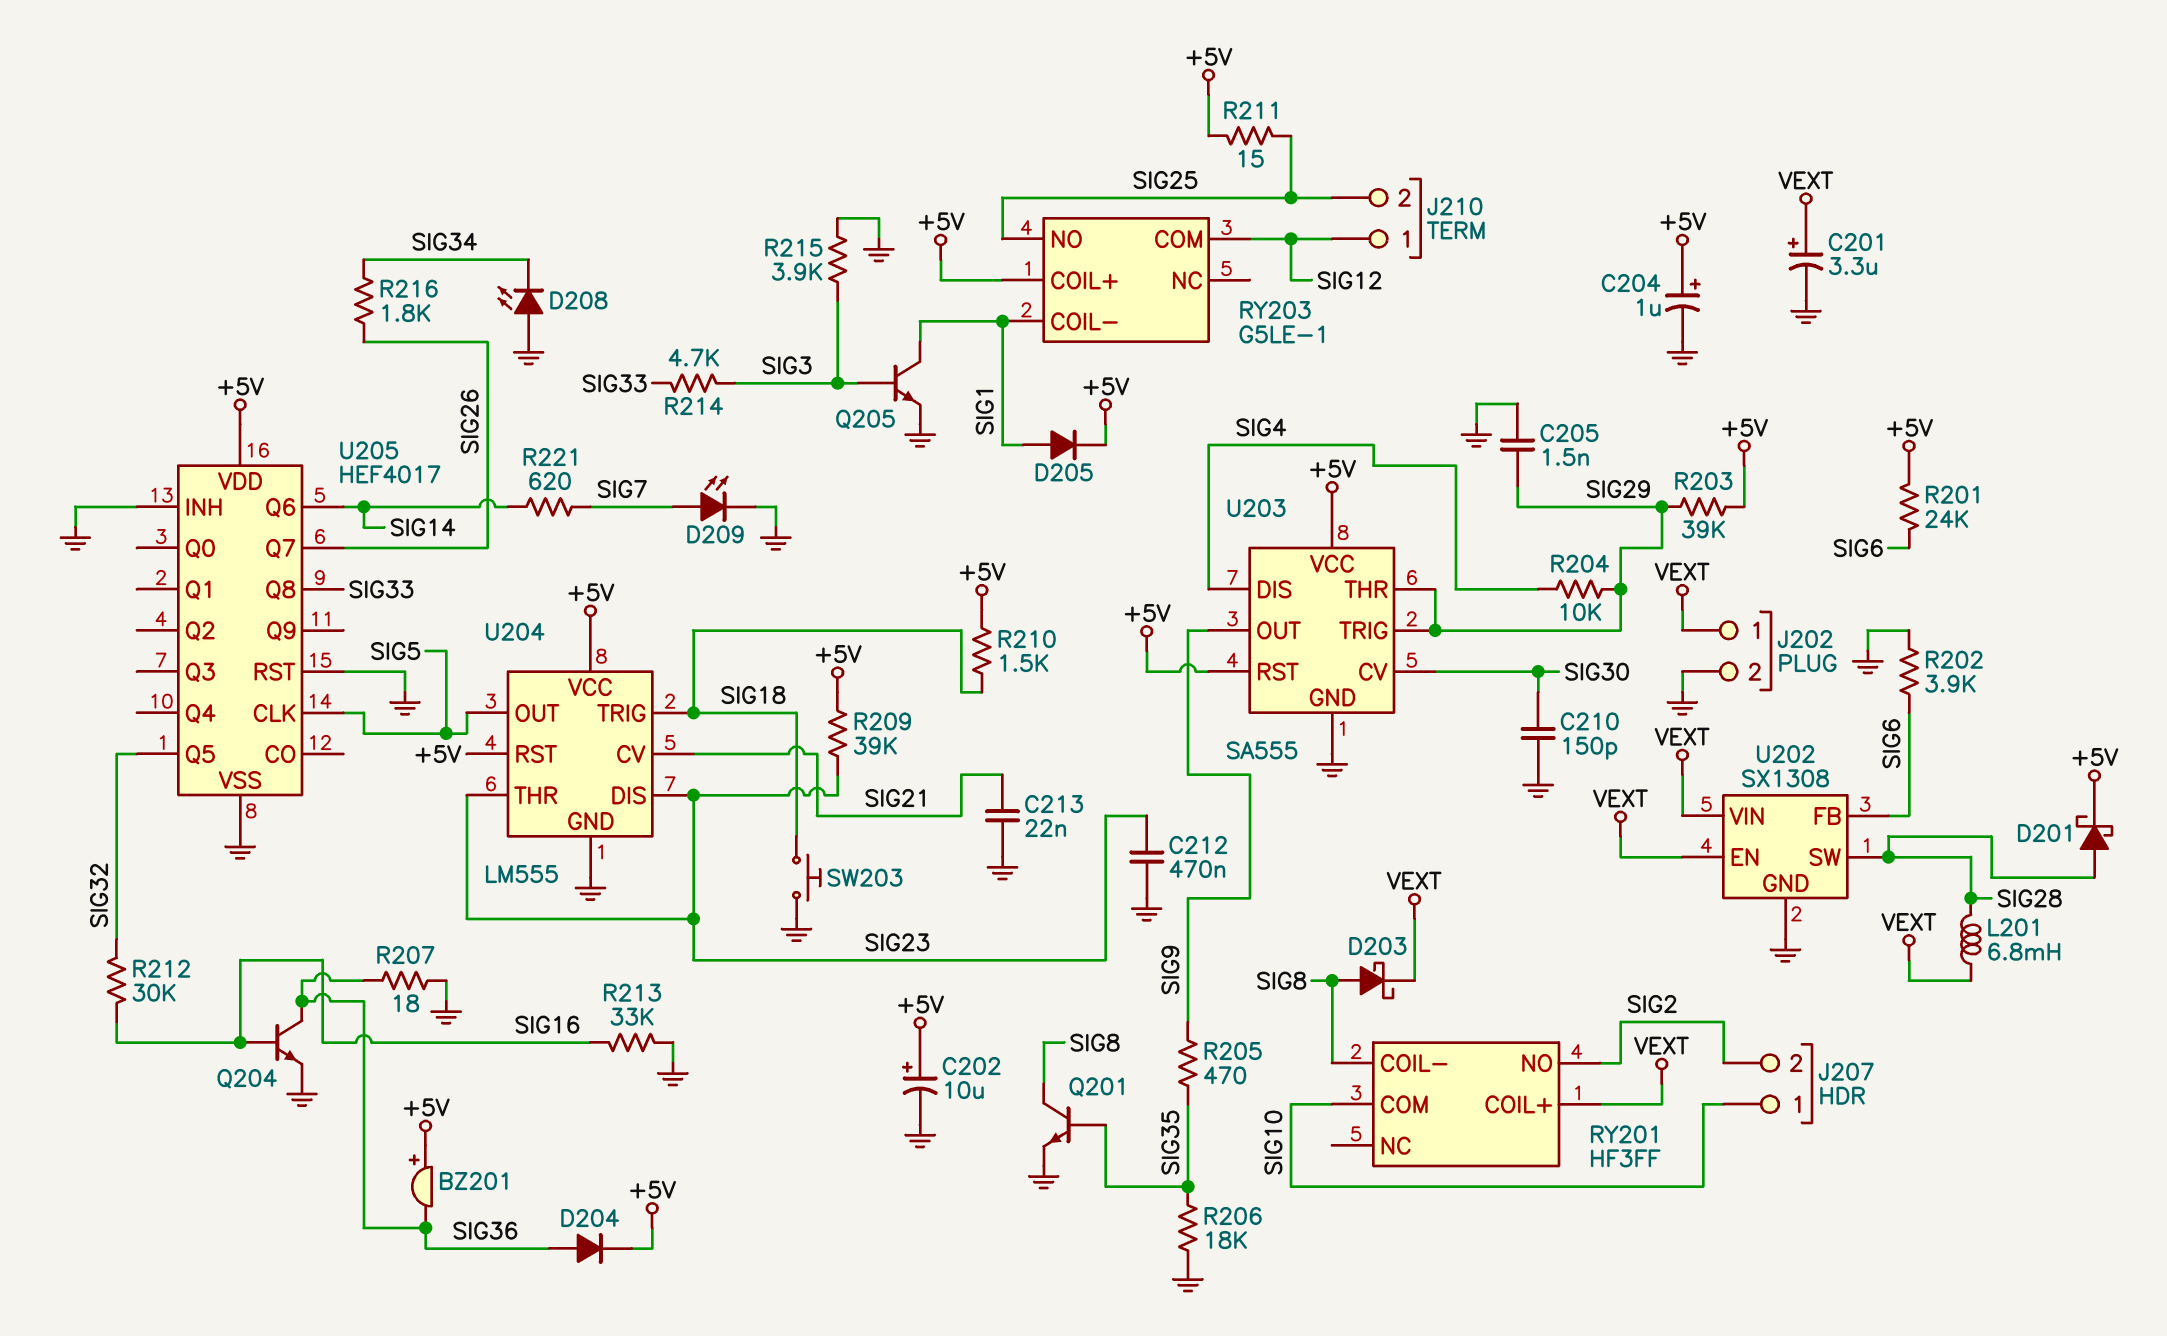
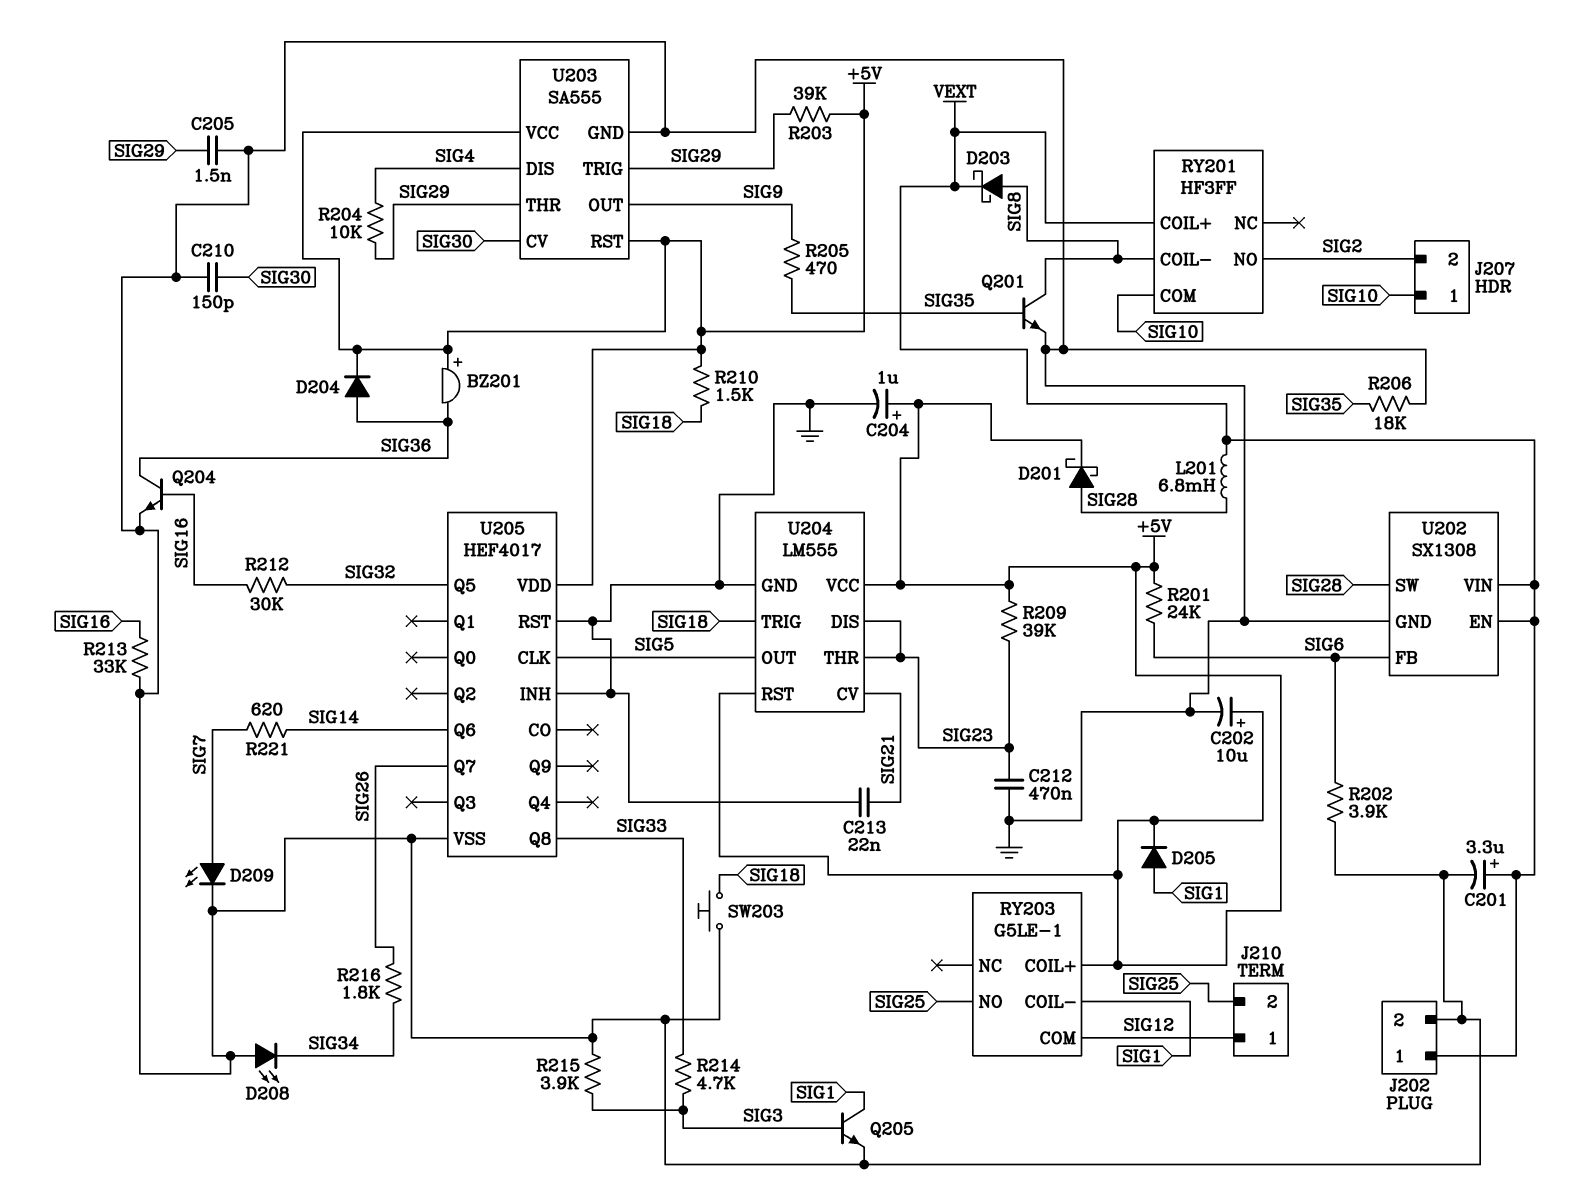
R207: 18 (GND, SIG36) -> none
R211: 15 (+5V, SIG25) -> none

